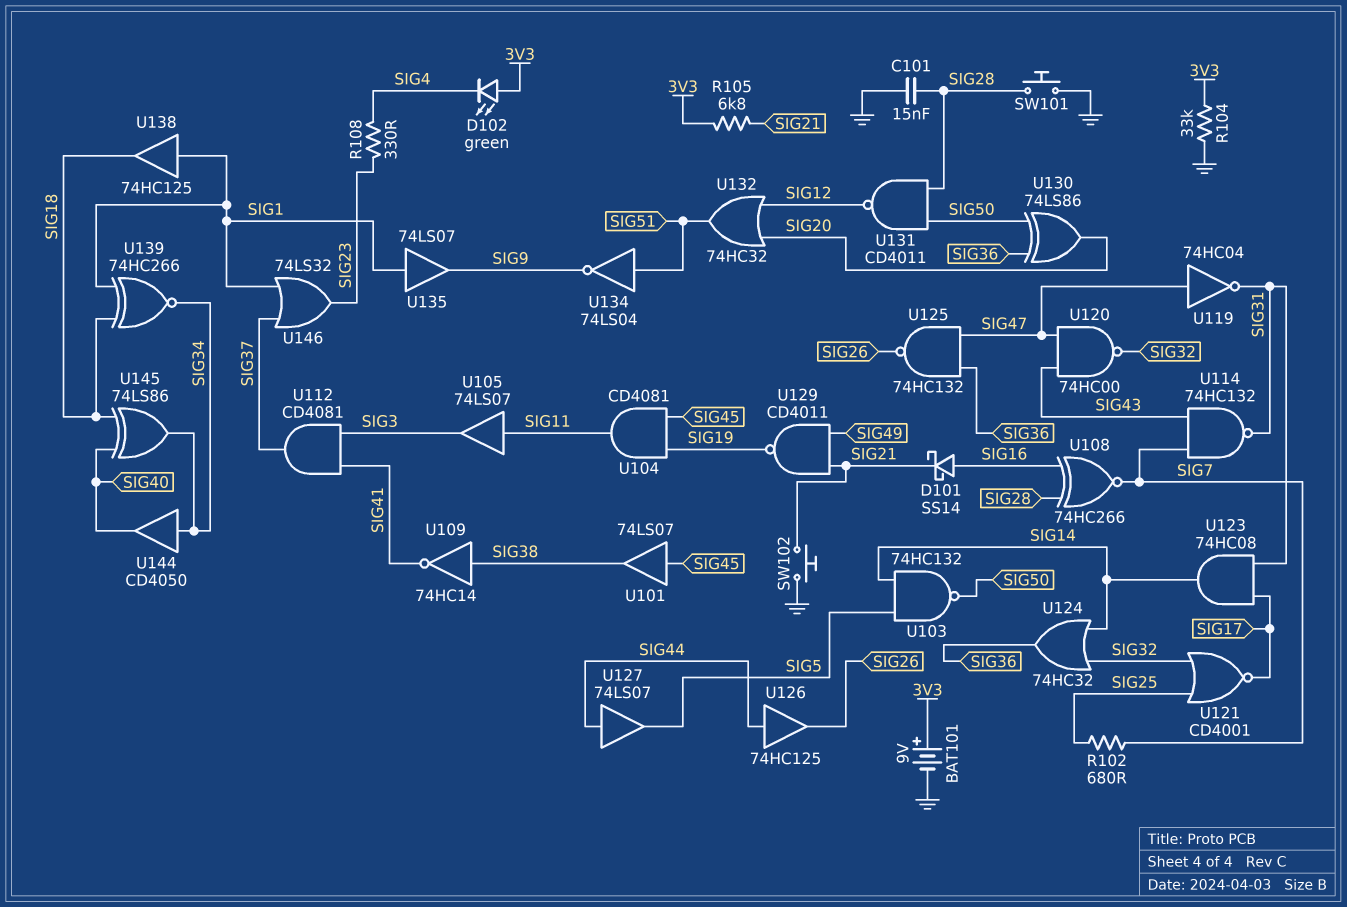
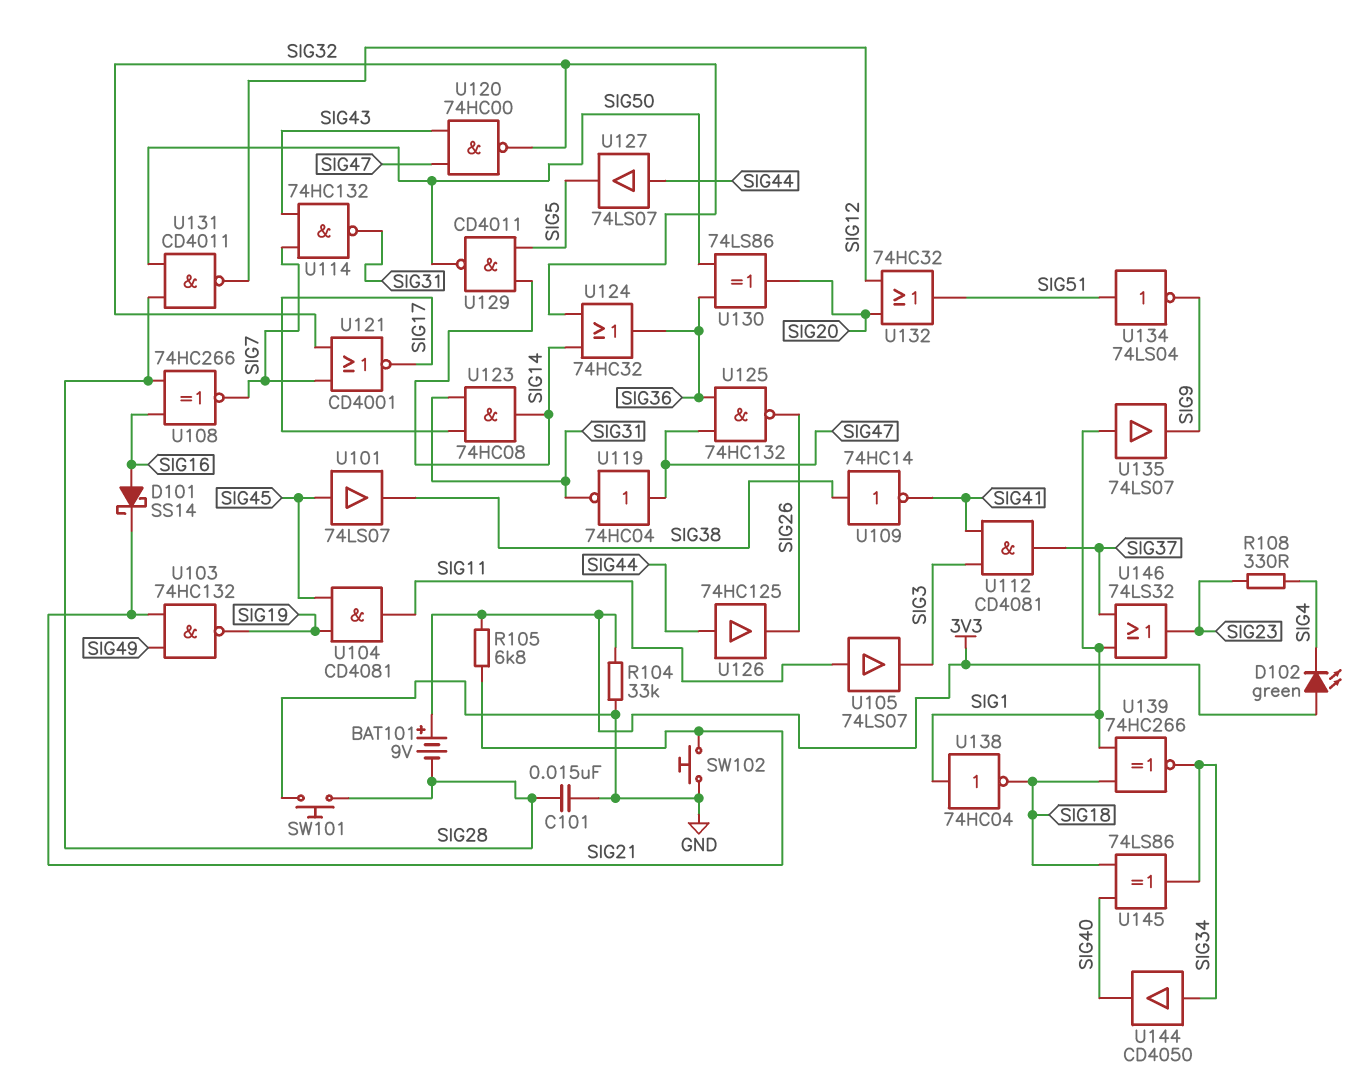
BAT101: 9V (plus 3V3, minus GND) -> 9V (plus 3V3, minus SIG28)
R102: 680 (SIG7, SIG25) -> none
U103: NAND 74HC132 (in SIG5, in SIG14, out SIG50) -> NAND 74HC132 (in SIG21, in SIG49, out SIG19)
U121: NOR CD4001 (in SIG25, in SIG32, out SIG17) -> NOR CD4001 (in SIG7, in SIG32, out SIG17)
U129: NAND CD4011 (in SIG21, in SIG49, out SIG19) -> NAND CD4011 (in SIG5, in SIG14, out SIG50)
U138: buffer 74HC125 (in SIG1, out SIG18) -> NOT 74HC04 (in SIG1, out SIG18)

